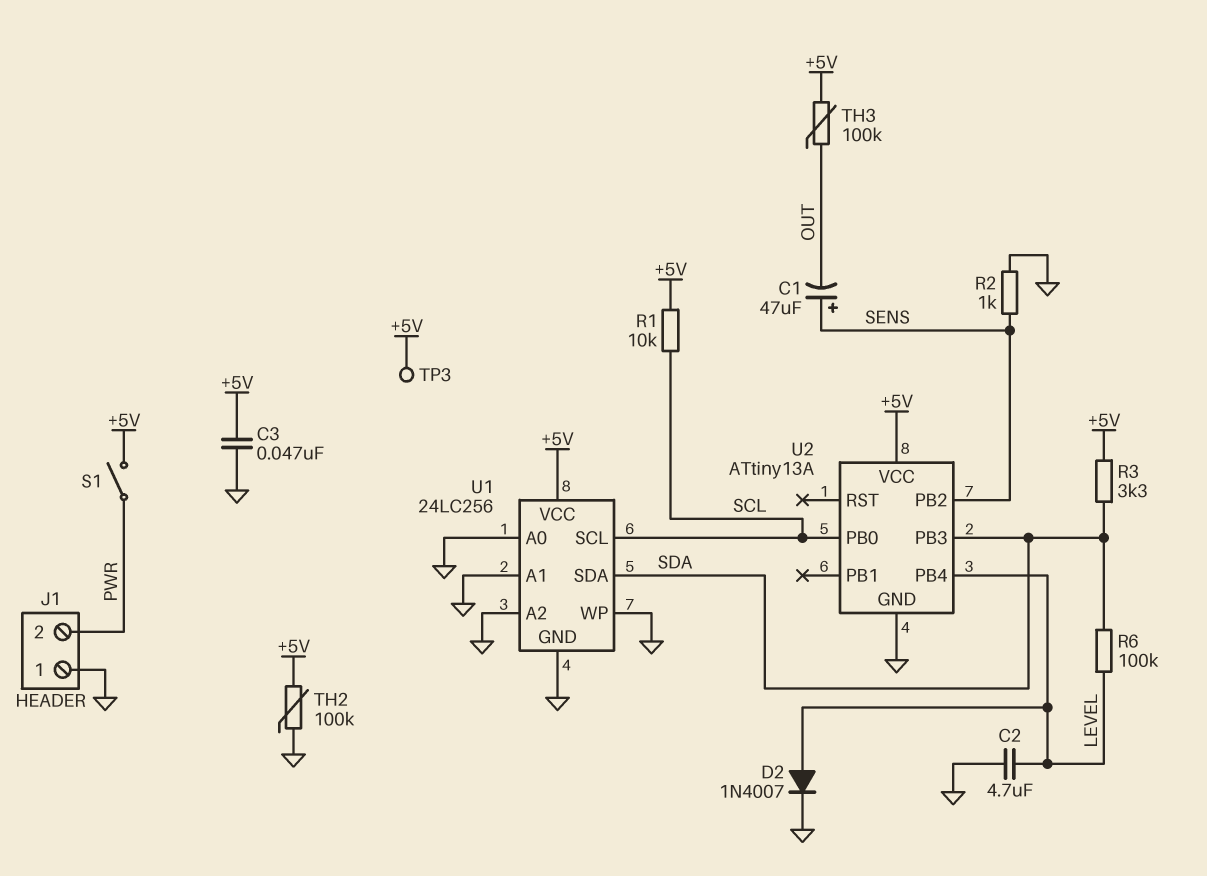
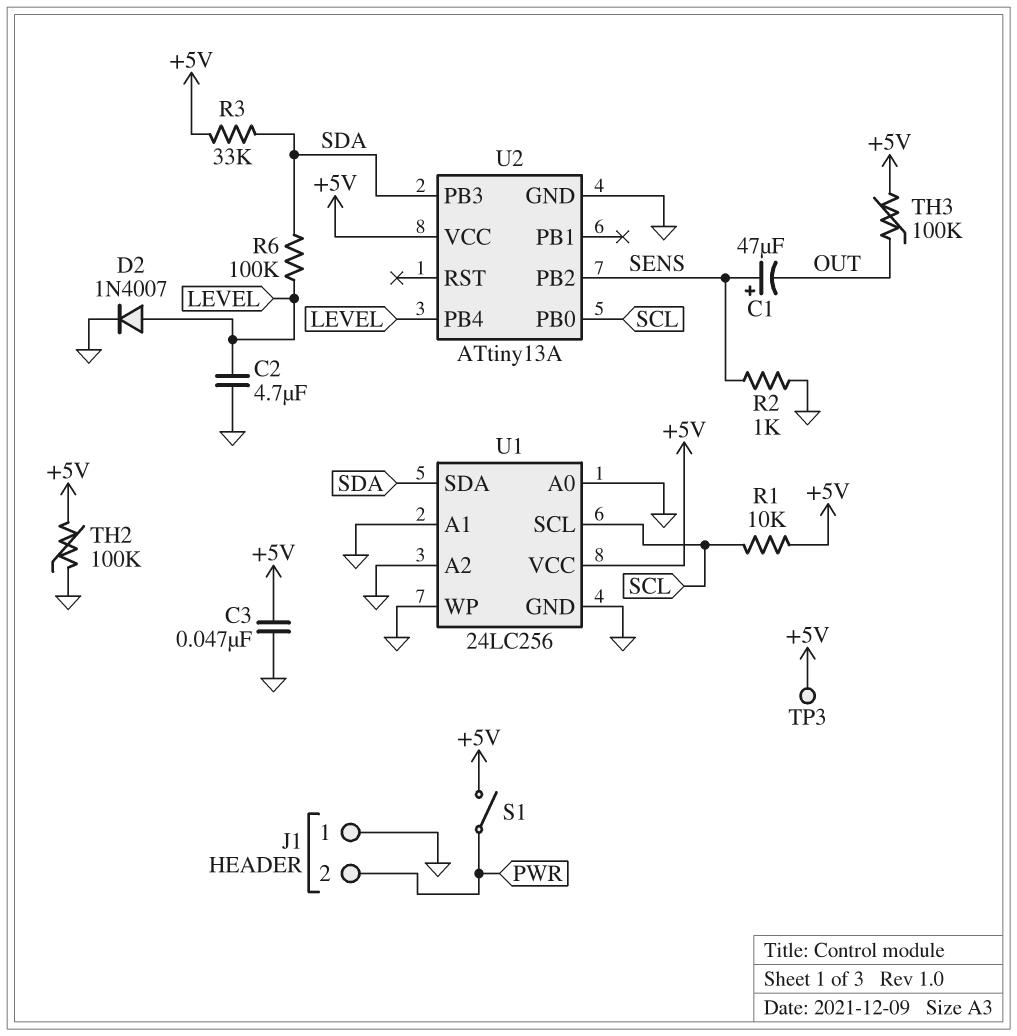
R3: 3.3k (+5V, SDA) -> 33k (+5V, SDA)

